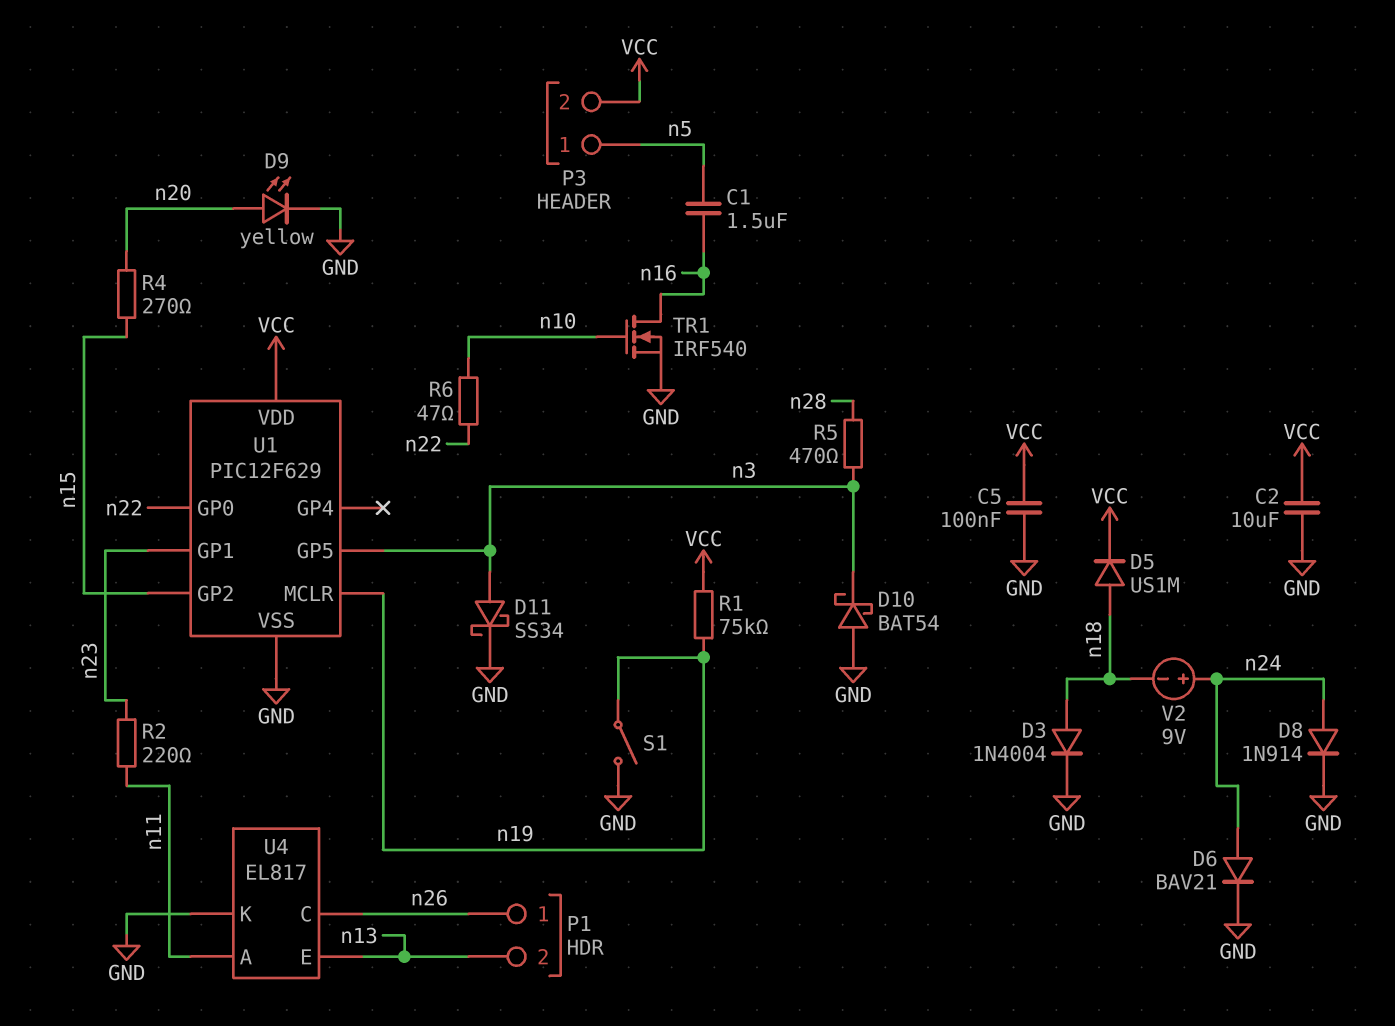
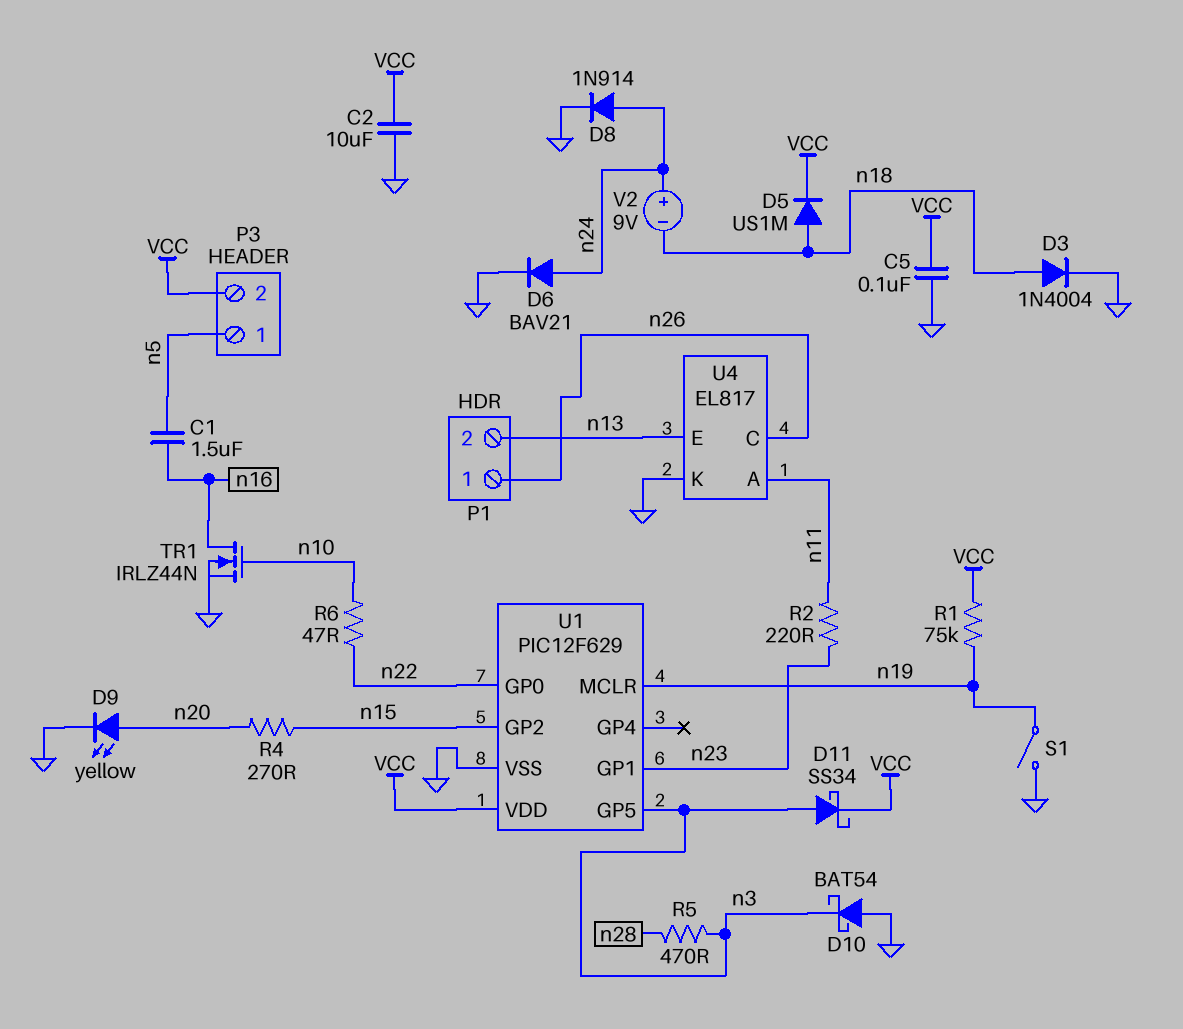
D11: schottky SS34 (A n3, K GND) -> schottky SS34 (A n3, K VCC)
TR1: NMOS IRF540 (G n10, D n16, S GND) -> NMOS IRLZ44N (G n10, D n16, S GND)

